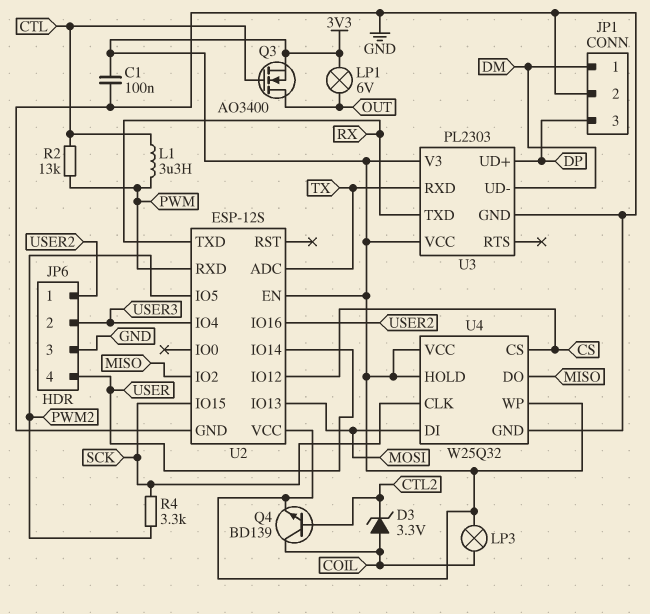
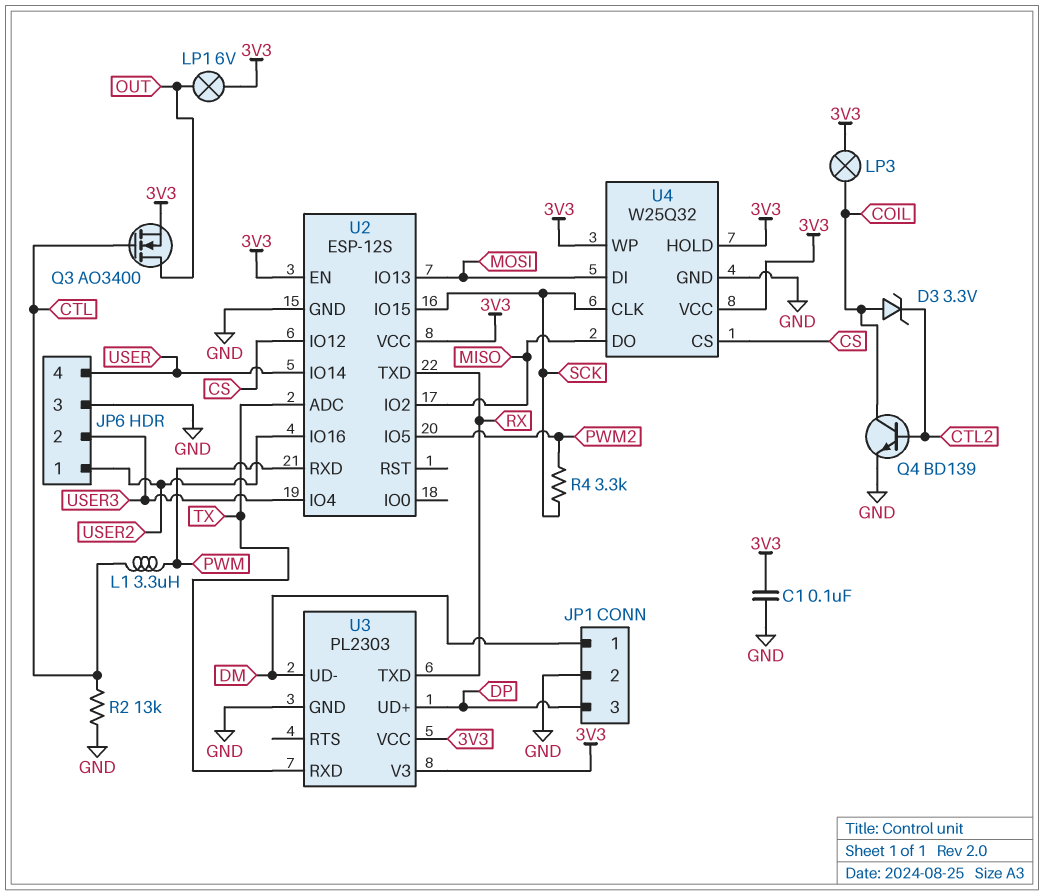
Q4: NPN BD139 (B CTL2, C COIL, E 3V3) -> NPN BD139 (B CTL2, C COIL, E GND)
R2: 13k (CTL, PWM) -> 13k (CTL, GND)

